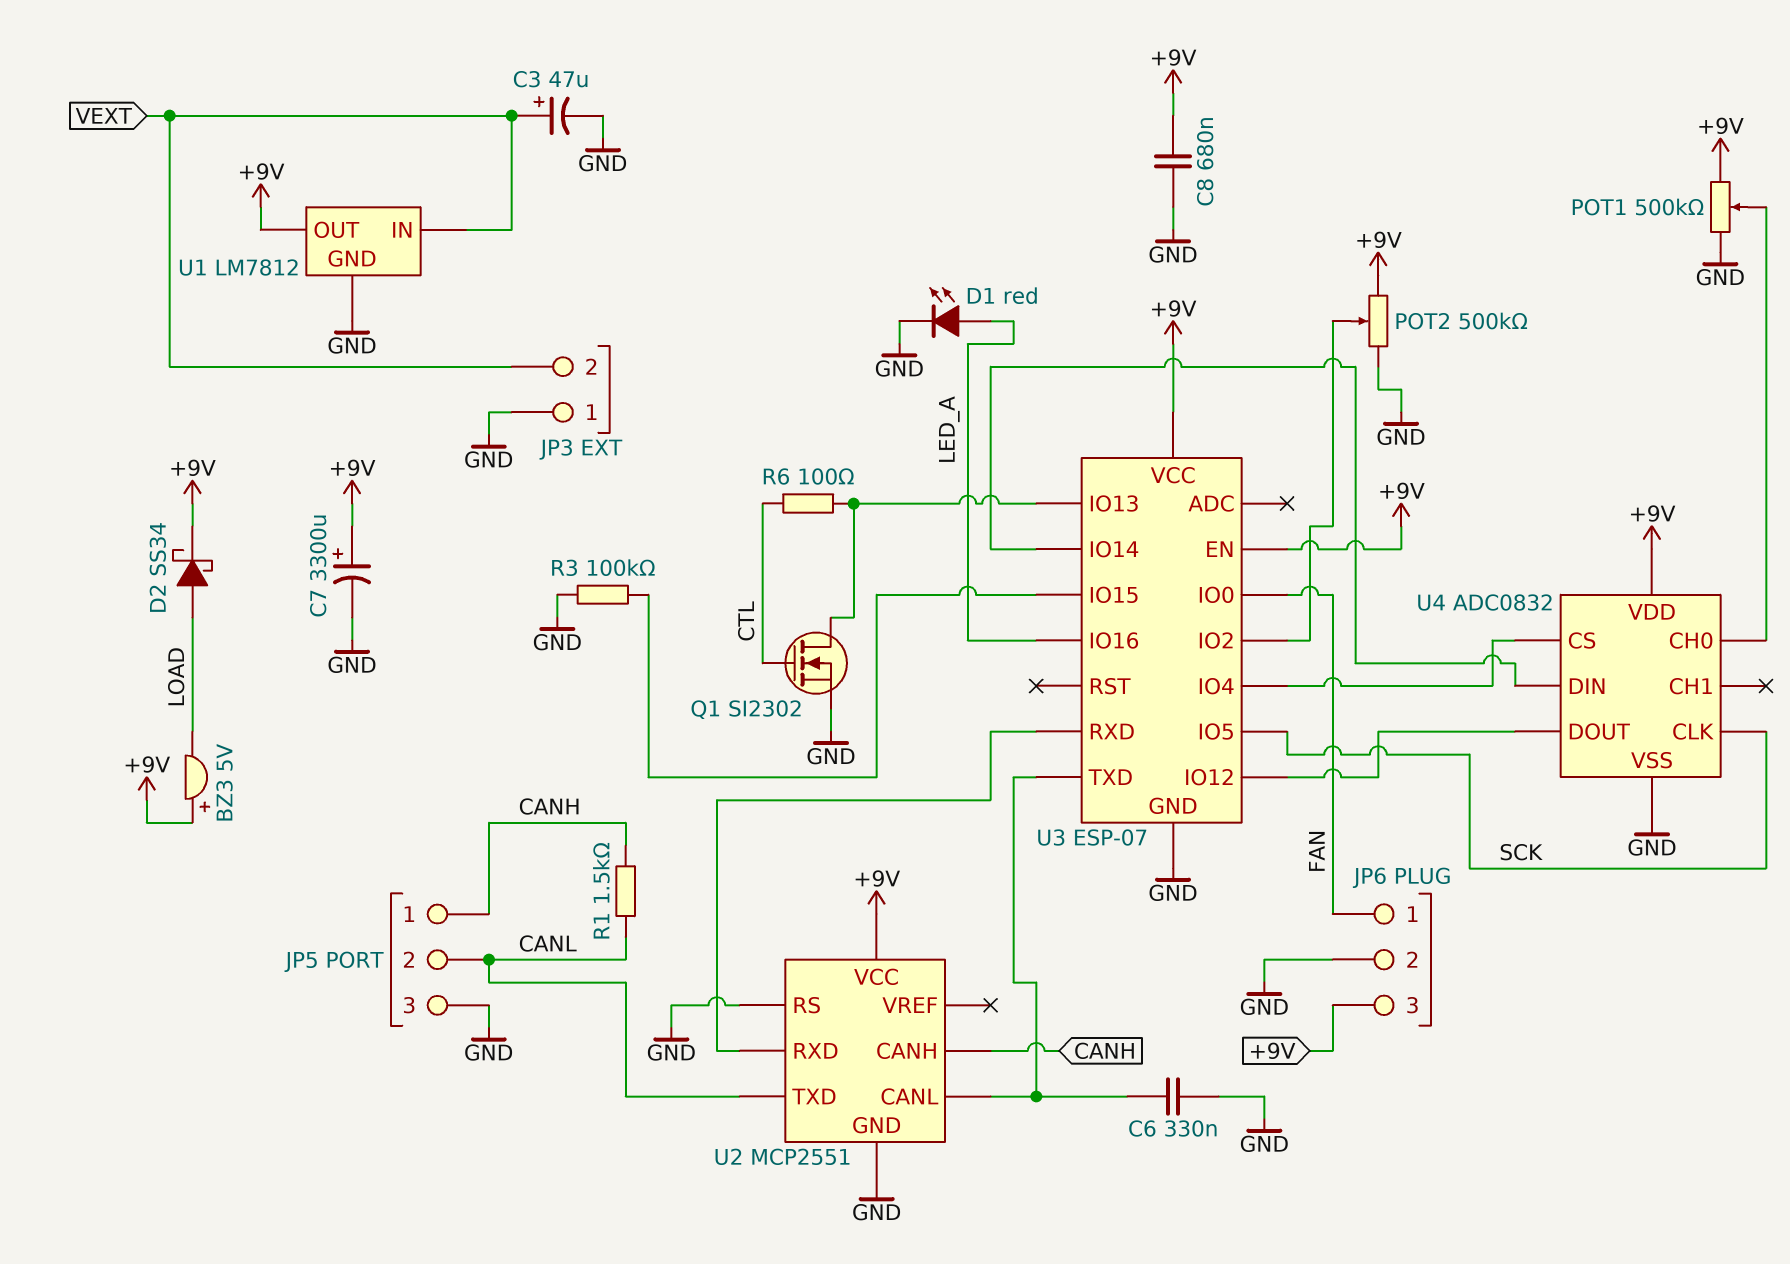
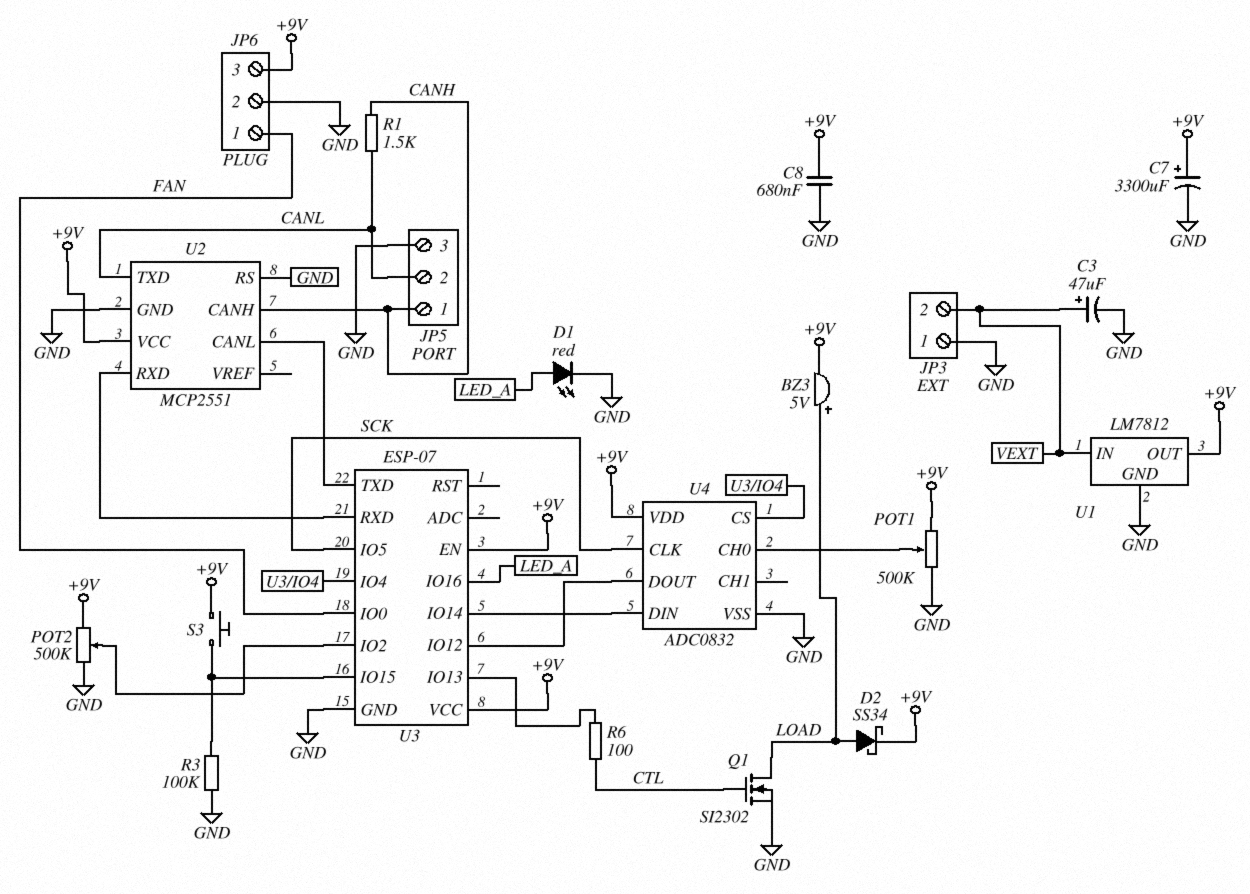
BZ3: buzzer 5V (plus +9V, minus LOAD) -> buzzer 5V (plus LOAD, minus +9V)
C6: 330nF (GND, U2/CANL) -> none
Q1: NMOS SI2302 (G CTL, D U3/IO13, S GND) -> NMOS SI2302 (G CTL, D LOAD, S GND)
S3: none -> button (+9V, U3/IO15)

